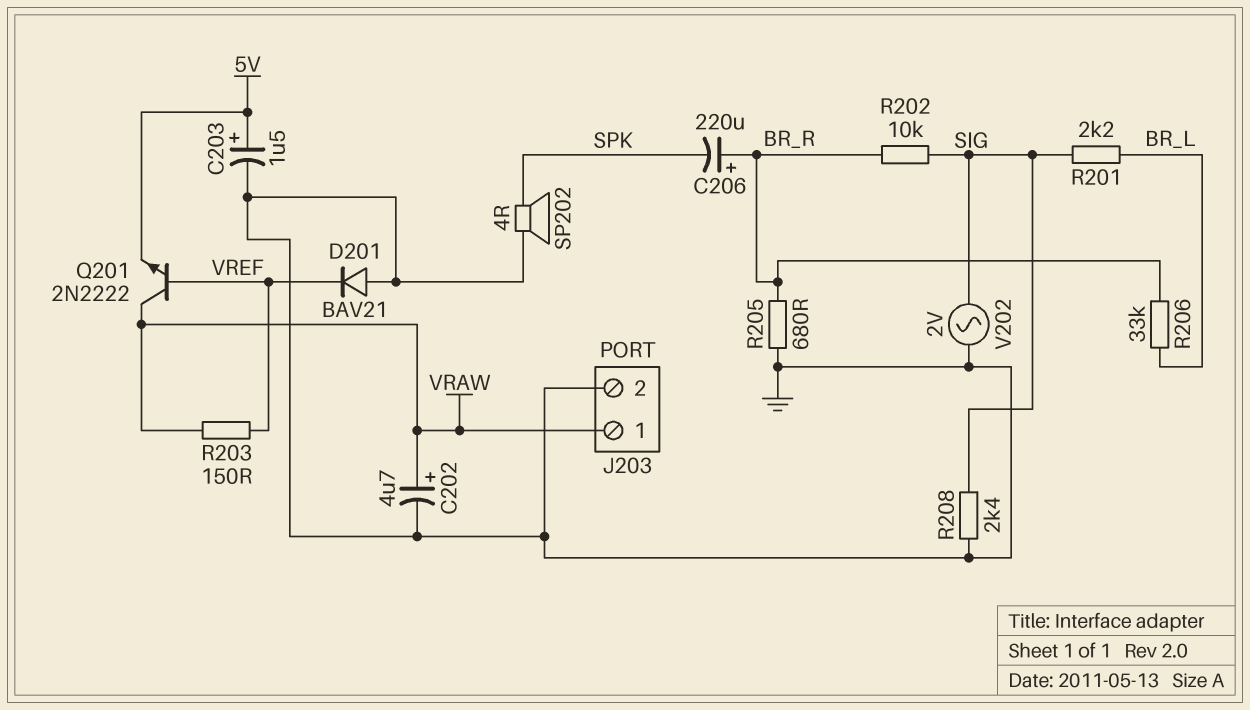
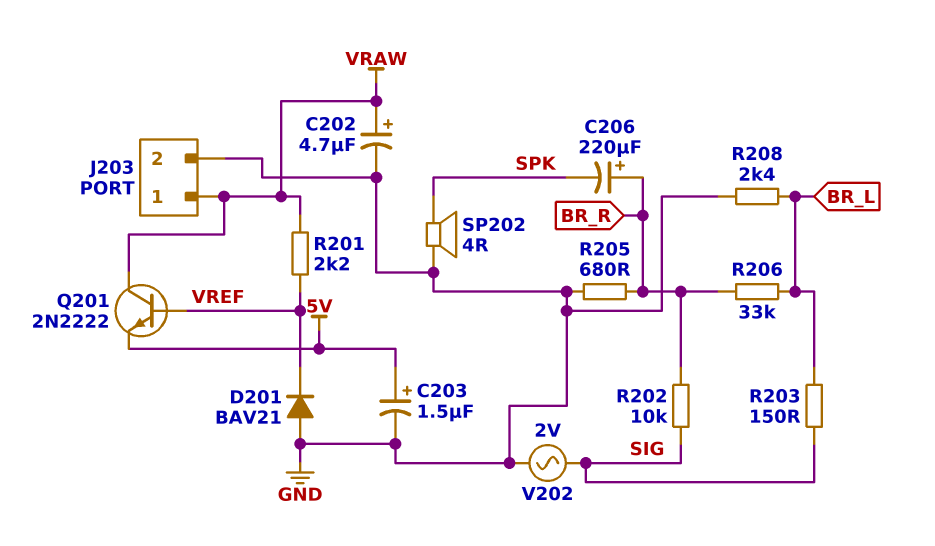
R201: 2.2k (BR_L, SIG) -> 2.2k (VRAW, VREF)
R203: 150 (VRAW, VREF) -> 150 (BR_L, SIG)
R208: 2.4k (GND, SIG) -> 2.4k (BR_L, GND)

